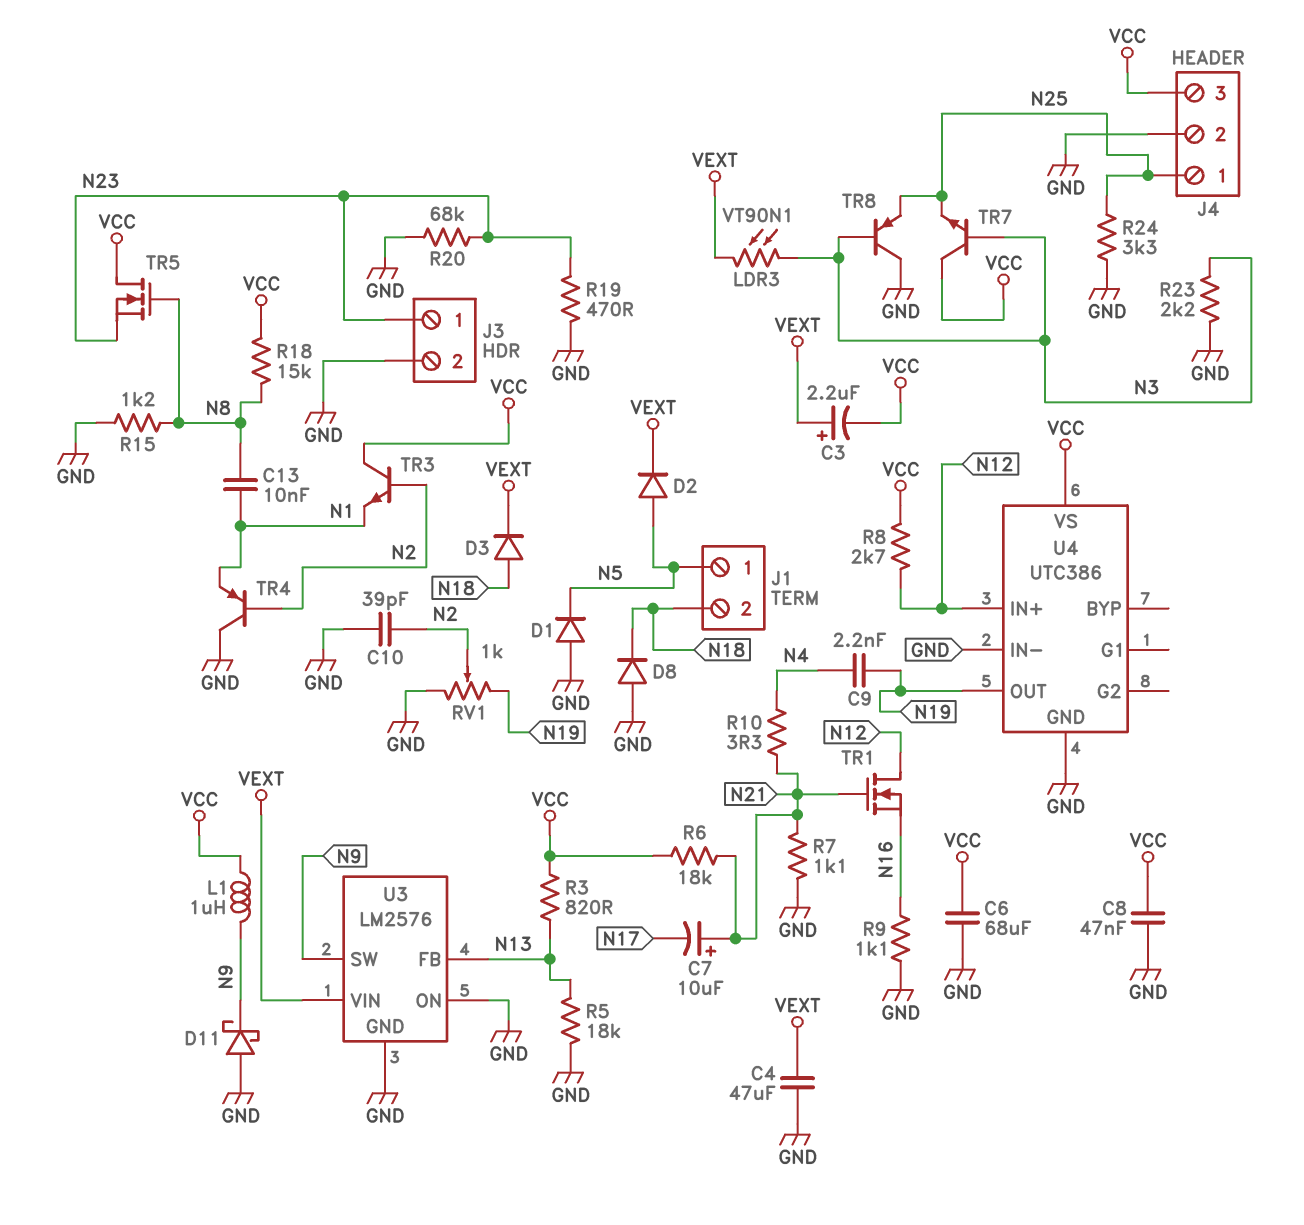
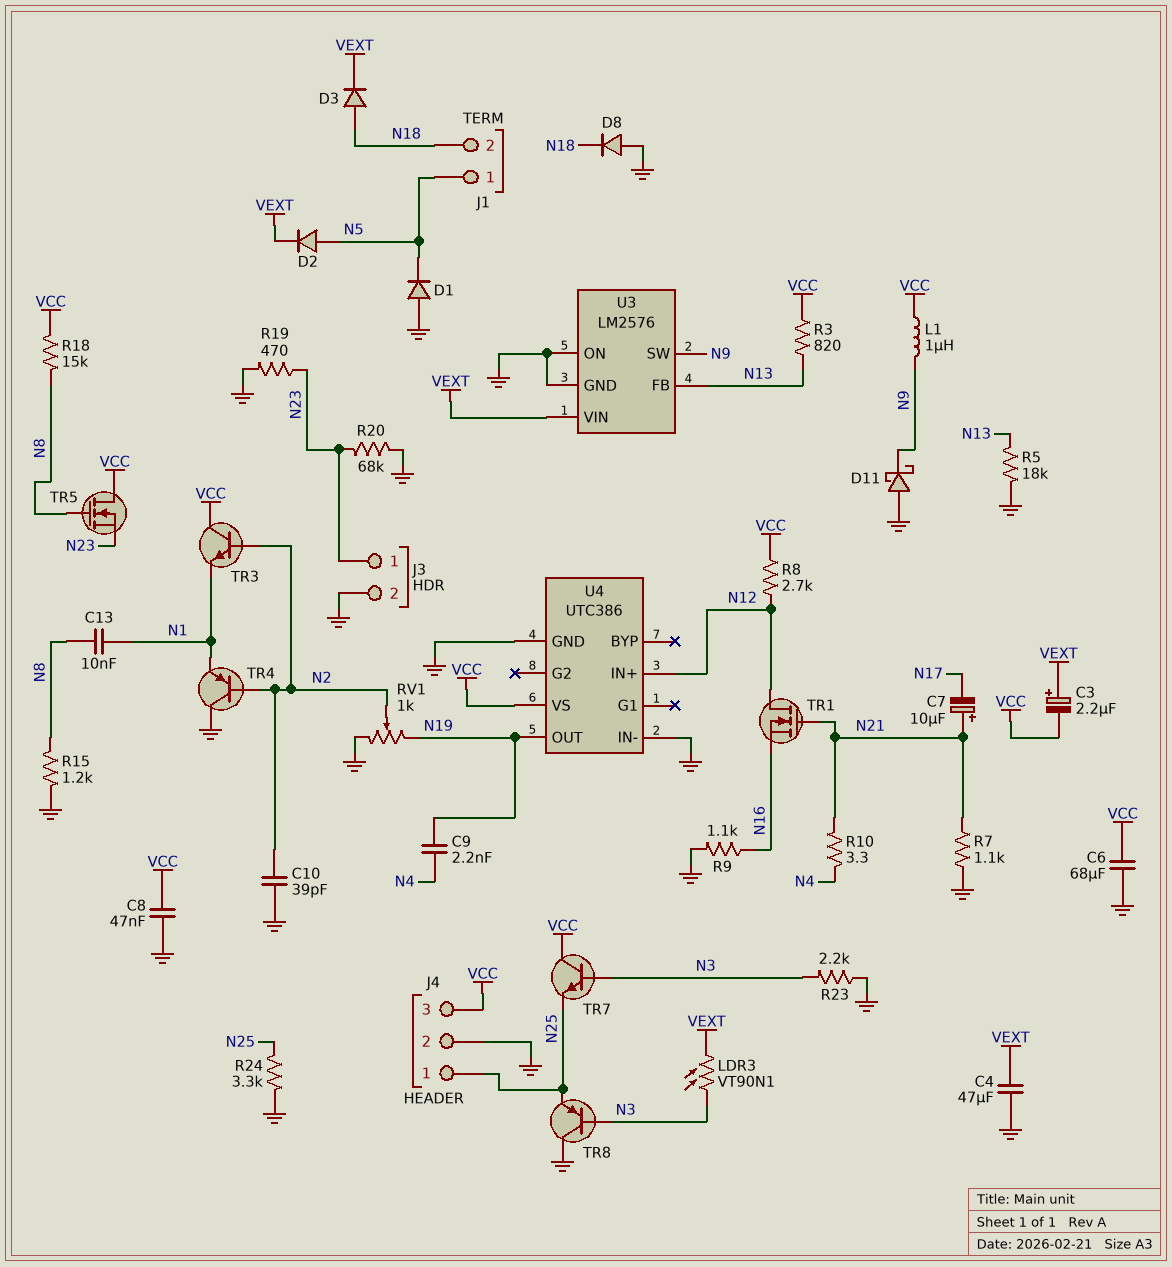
R6: 18k (N21, VCC) -> none

